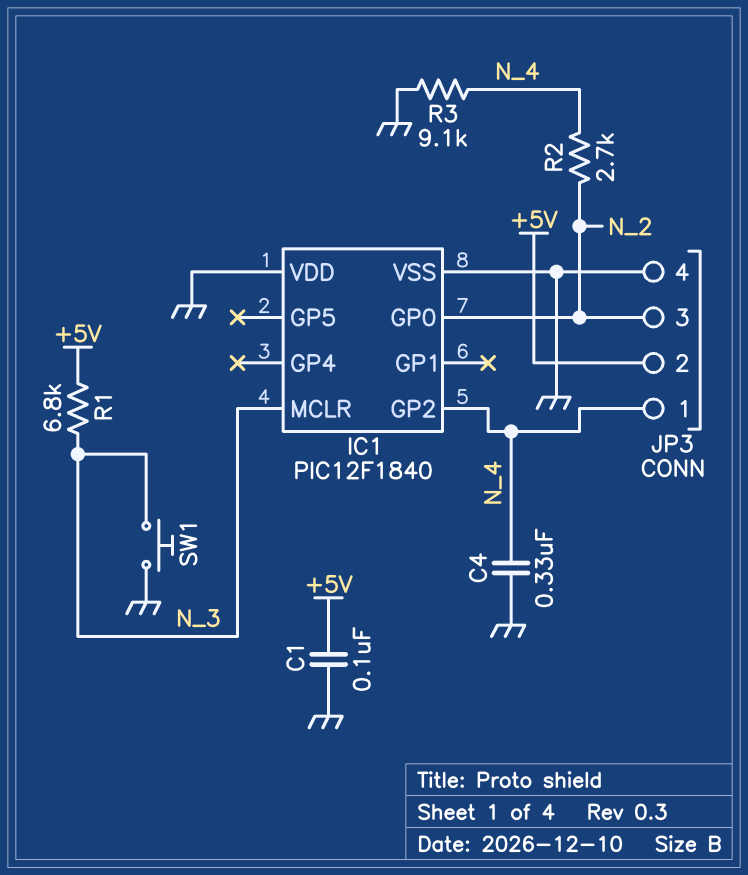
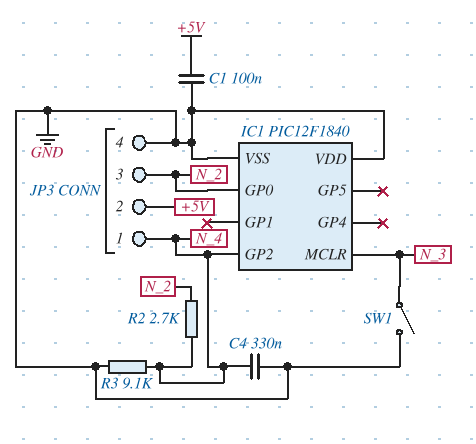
R1: 6.8k (+5V, N_3) -> none
SW1: button (GND, N_3) -> switch (GND, N_3)

